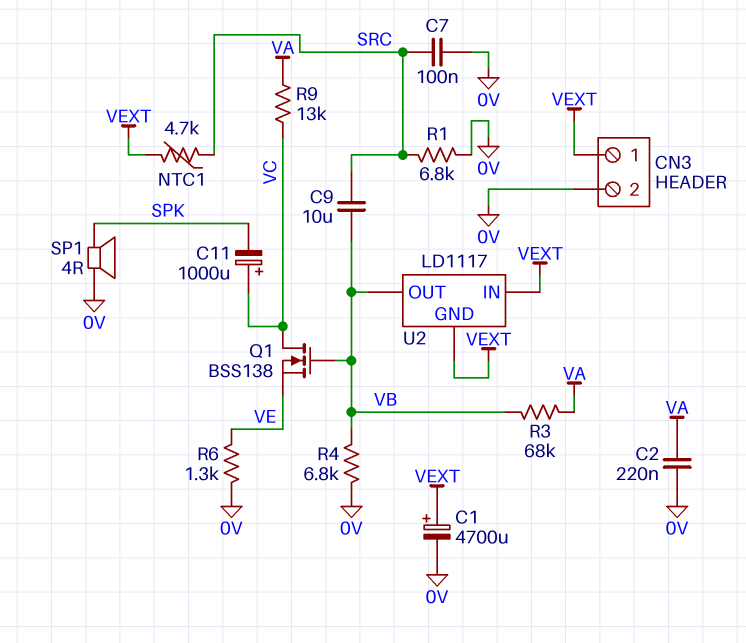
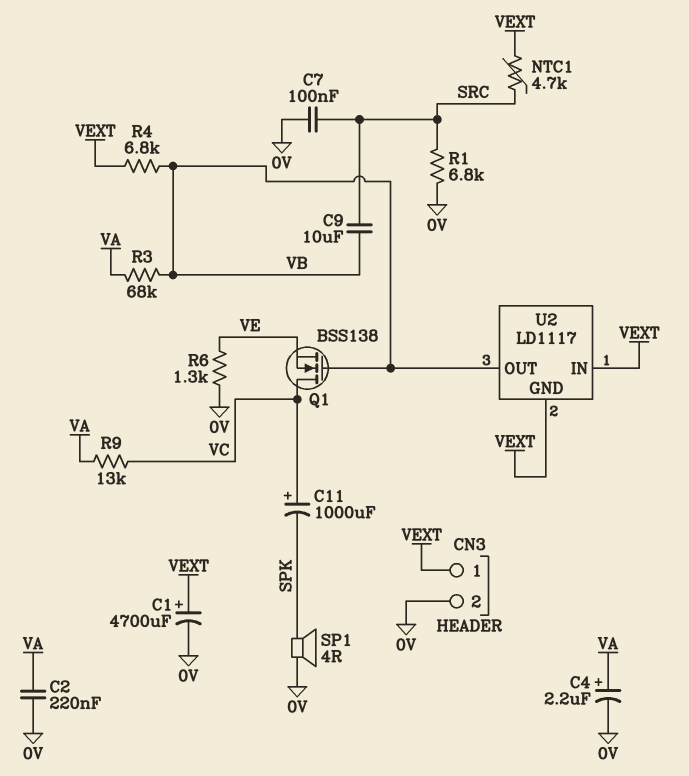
C4: none -> 2.2uF (plus VA, minus 0V)
R4: 6.8k (0V, VB) -> 6.8k (VB, VEXT)

